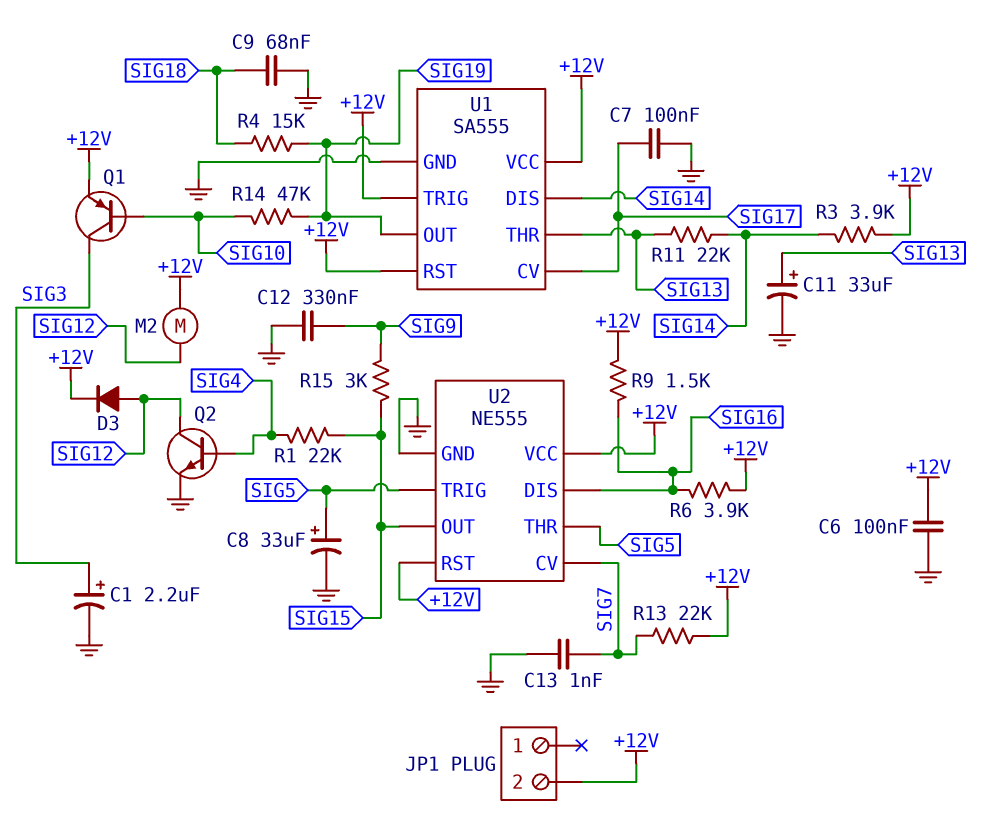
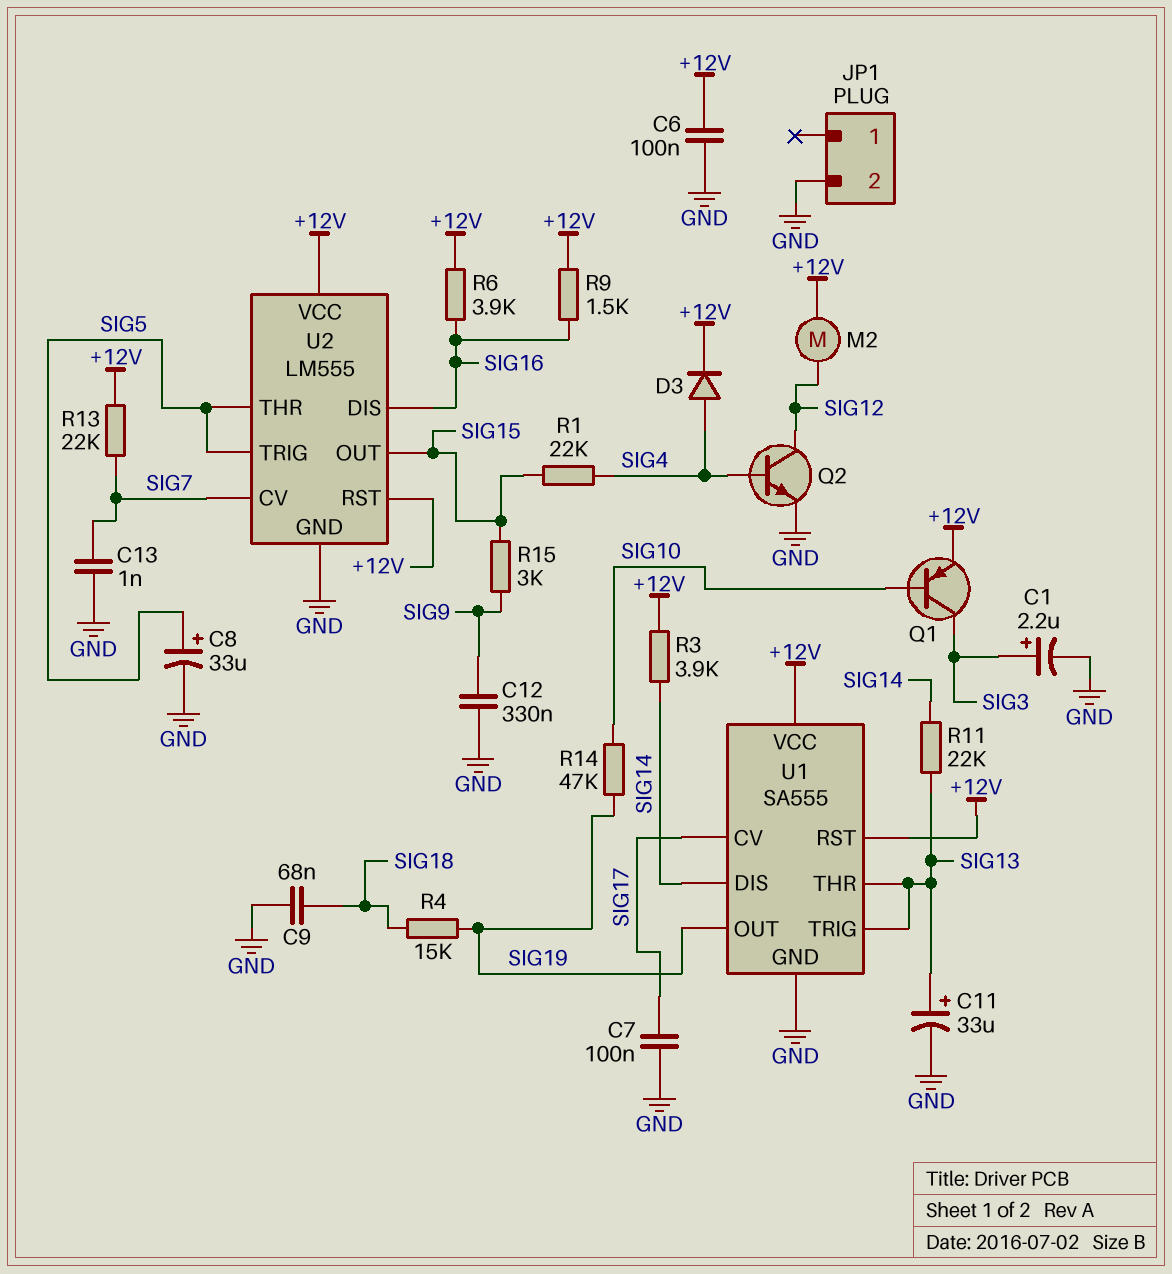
D3: diode (A SIG12, K +12V) -> diode (A SIG4, K +12V)
JP1 pin 2: +12V -> GND
U1 pin TRIG: +12V -> SIG13
U2: NE555 -> LM555

